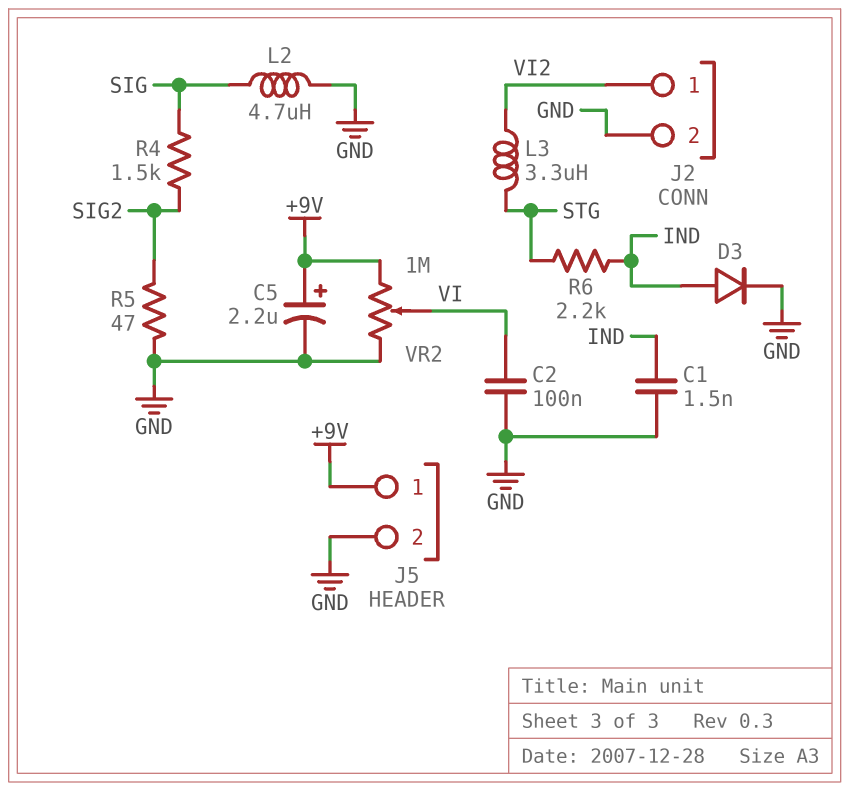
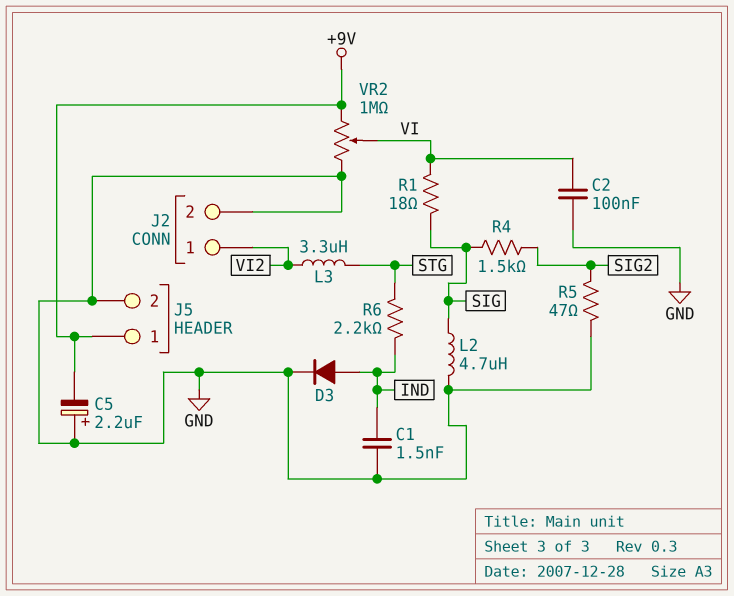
C5: 2.2uF (plus +9V, minus GND) -> 2.2uF (plus GND, minus +9V)
R1: none -> 18 (SIG, VI)

